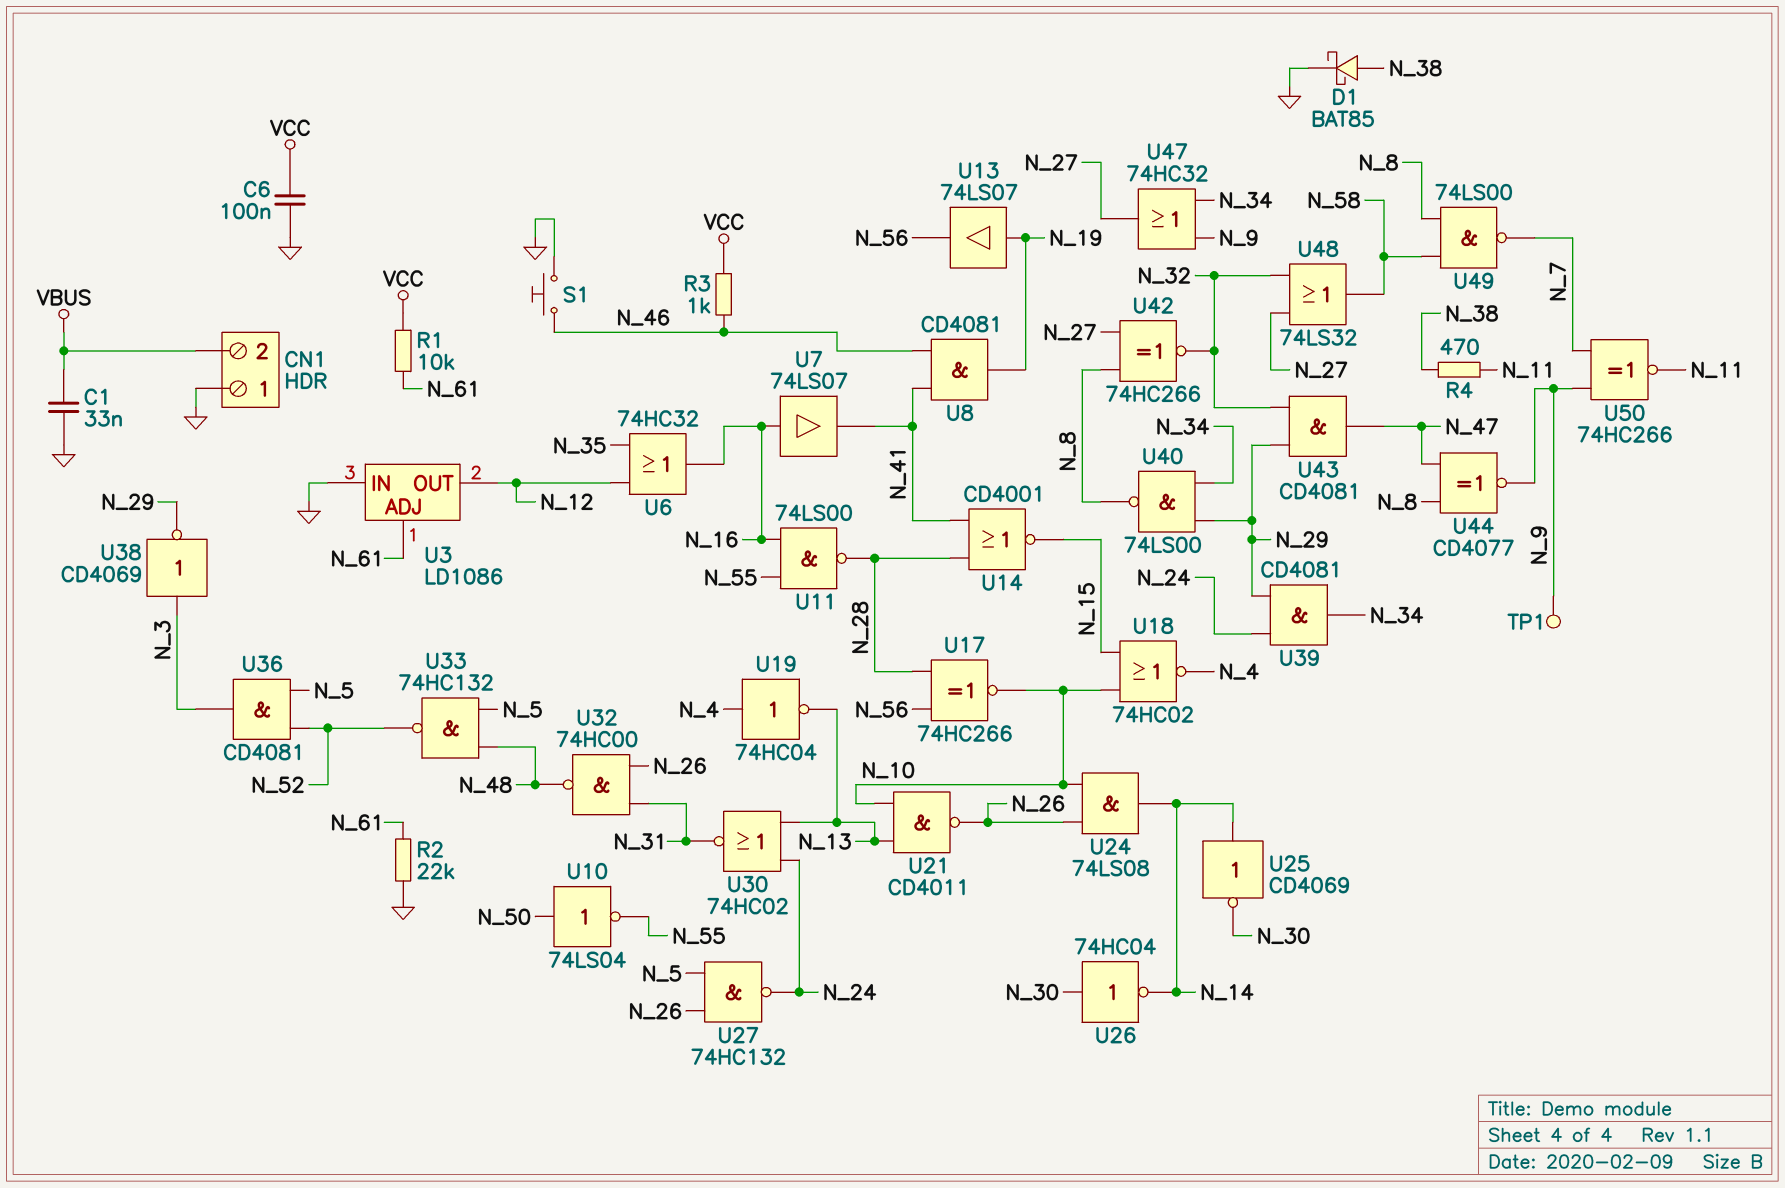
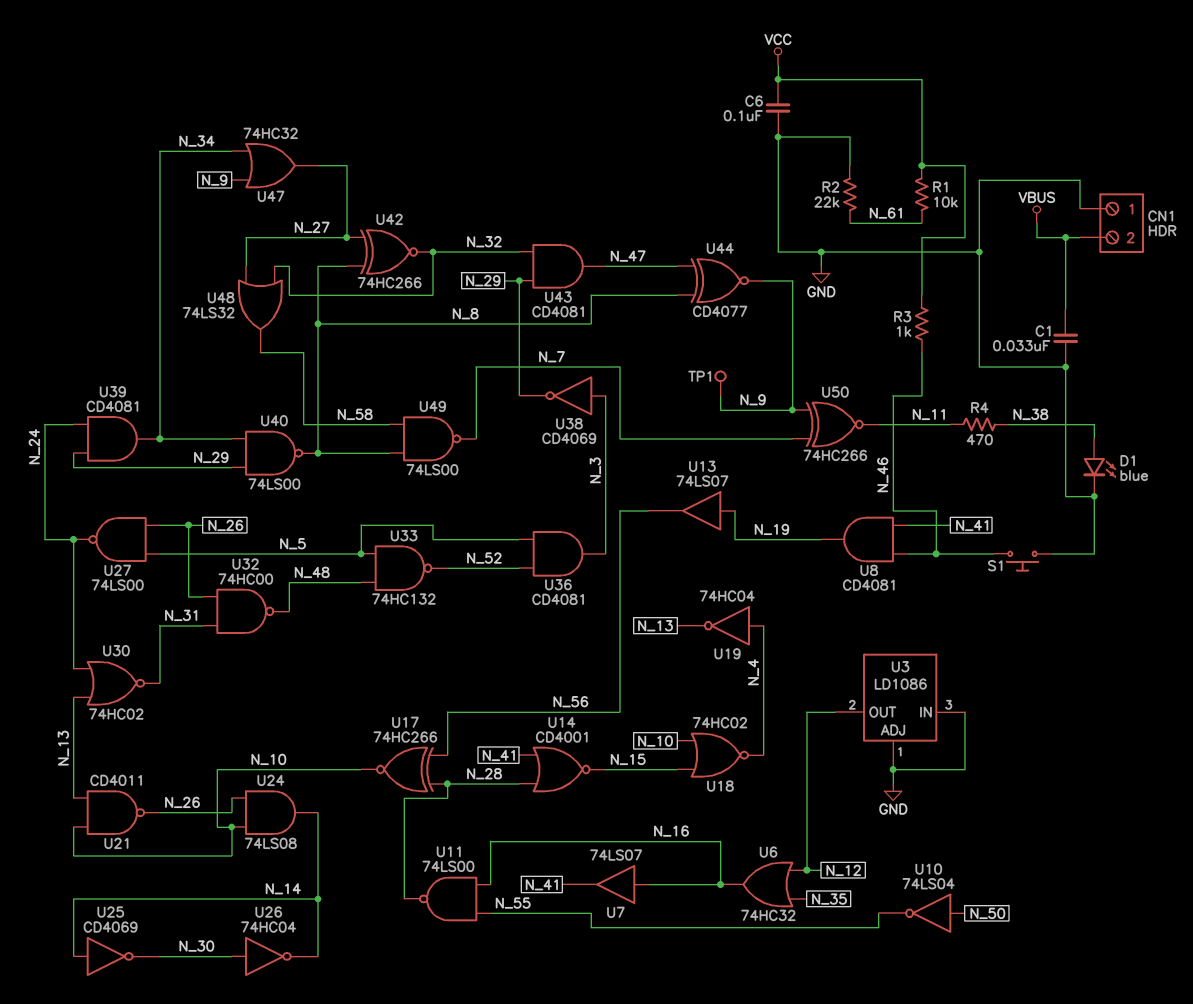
D1: schottky BAT85 (A N_38, K GND) -> LED blue (A N_38, K GND)
U3 pin ADJ: N_61 -> GND
U27: NAND 74HC132 (in N_5, in N_26, out N_24) -> NAND 74LS00 (in N_5, in N_26, out N_24)

